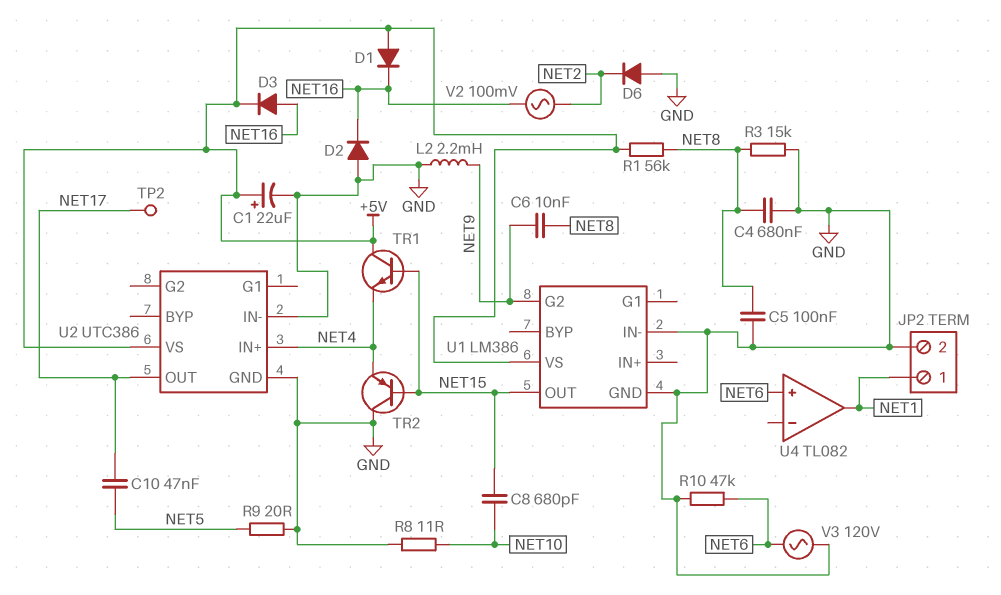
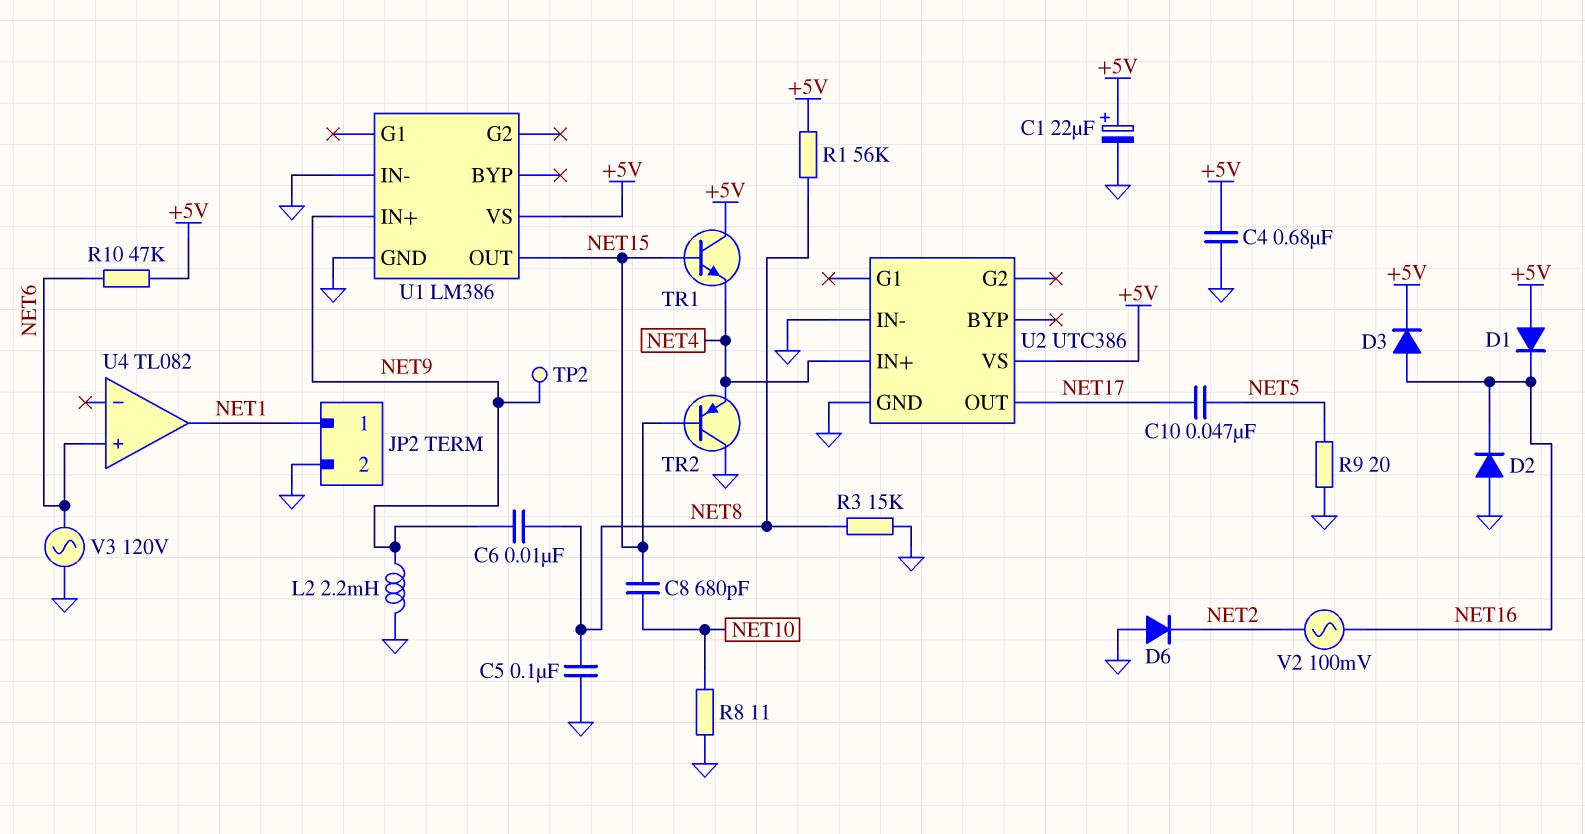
C4: 680nF (GND, NET8) -> 680nF (+5V, GND)
R10: 47k (GND, NET6) -> 47k (+5V, NET6)
TP2: test point (NET17) -> test point (NET9)
U1 pin G2: NET9 -> none
U1 pin IN+: none -> NET9

